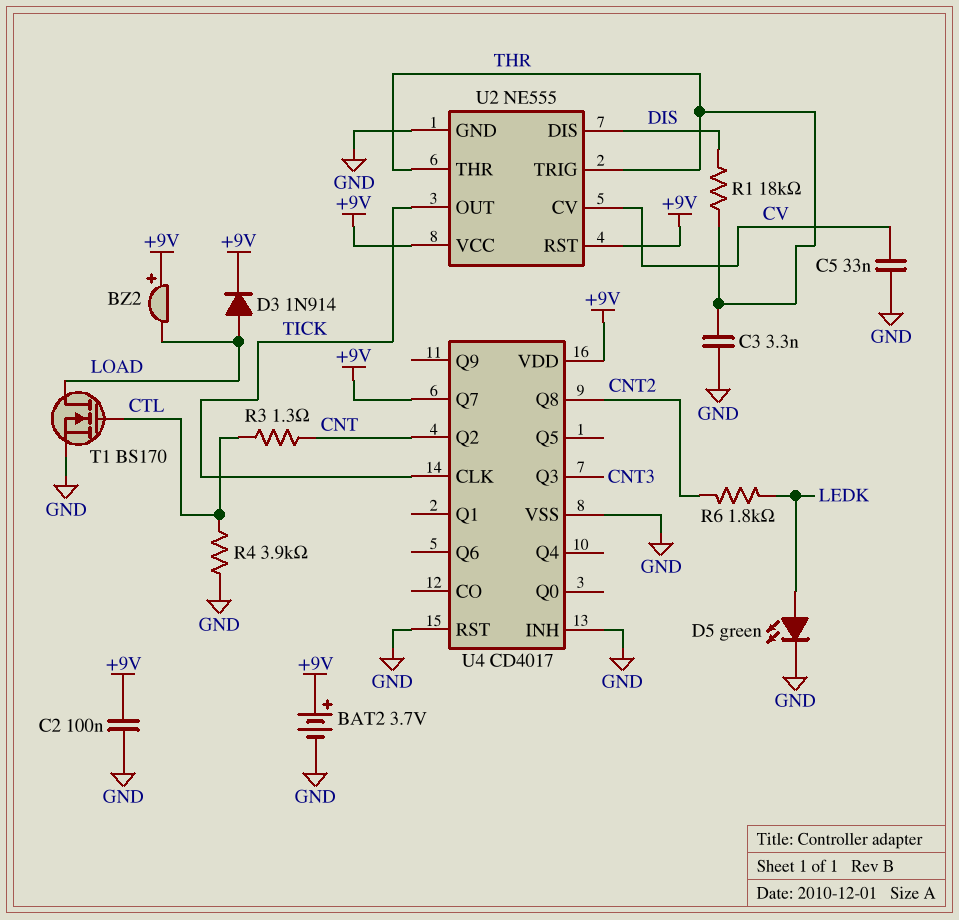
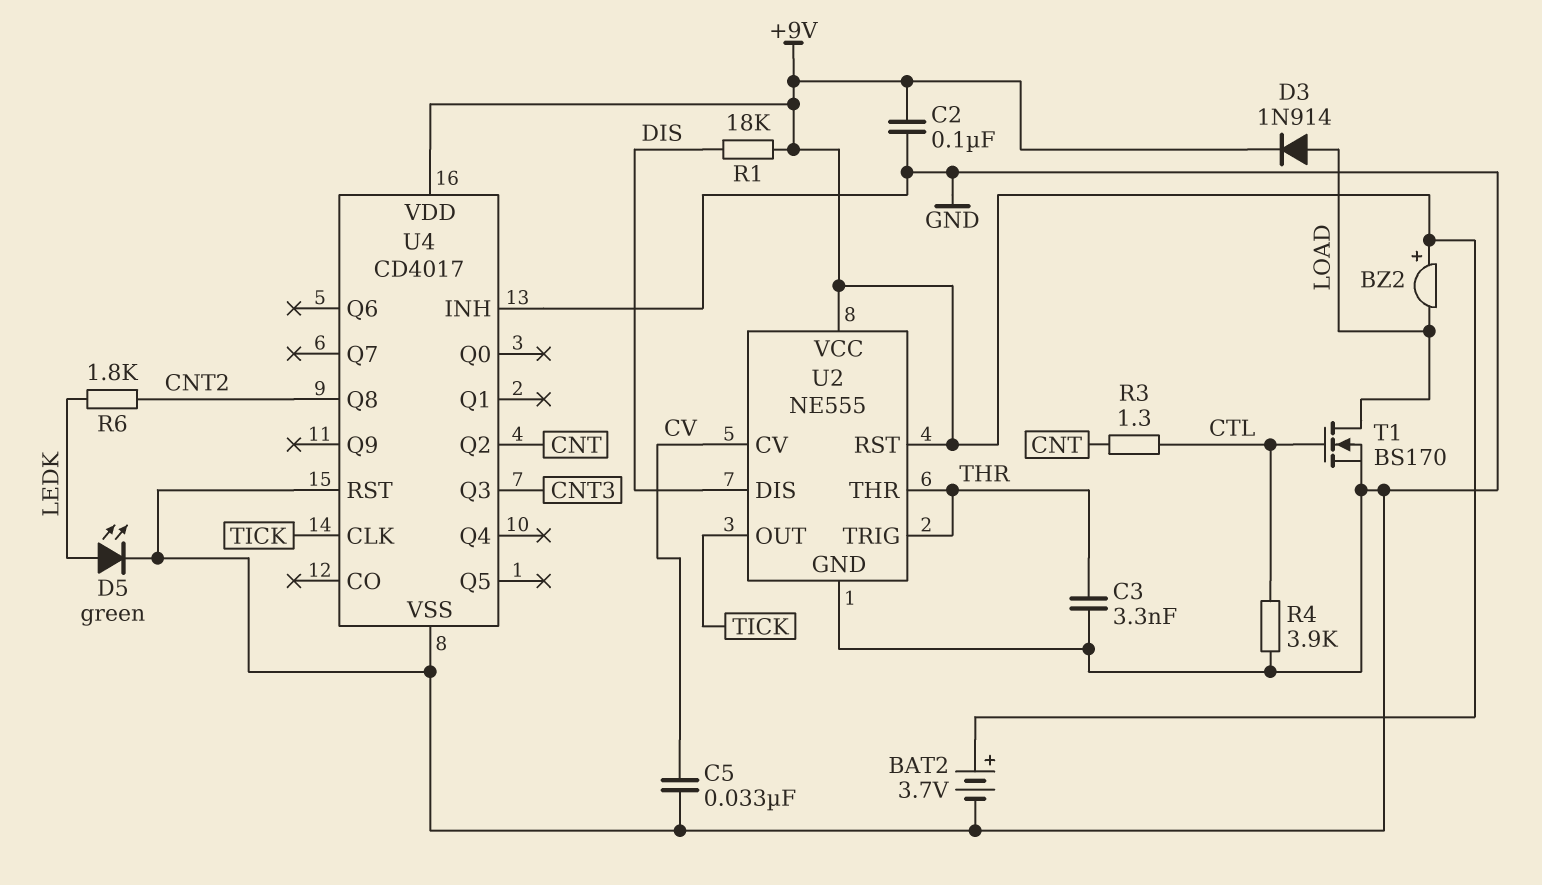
R1: 18k (DIS, THR) -> 18k (+9V, DIS)
U4 pin Q7: +9V -> none

